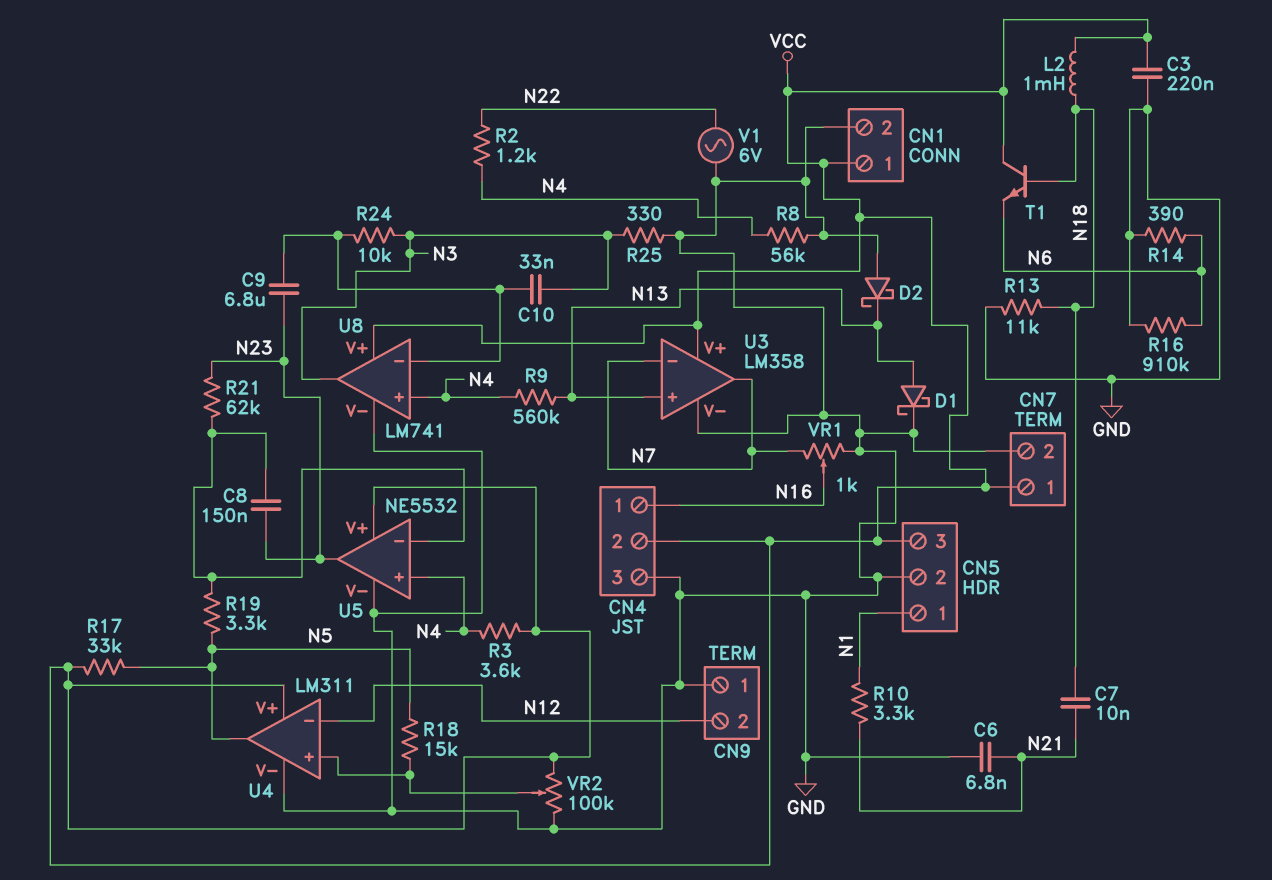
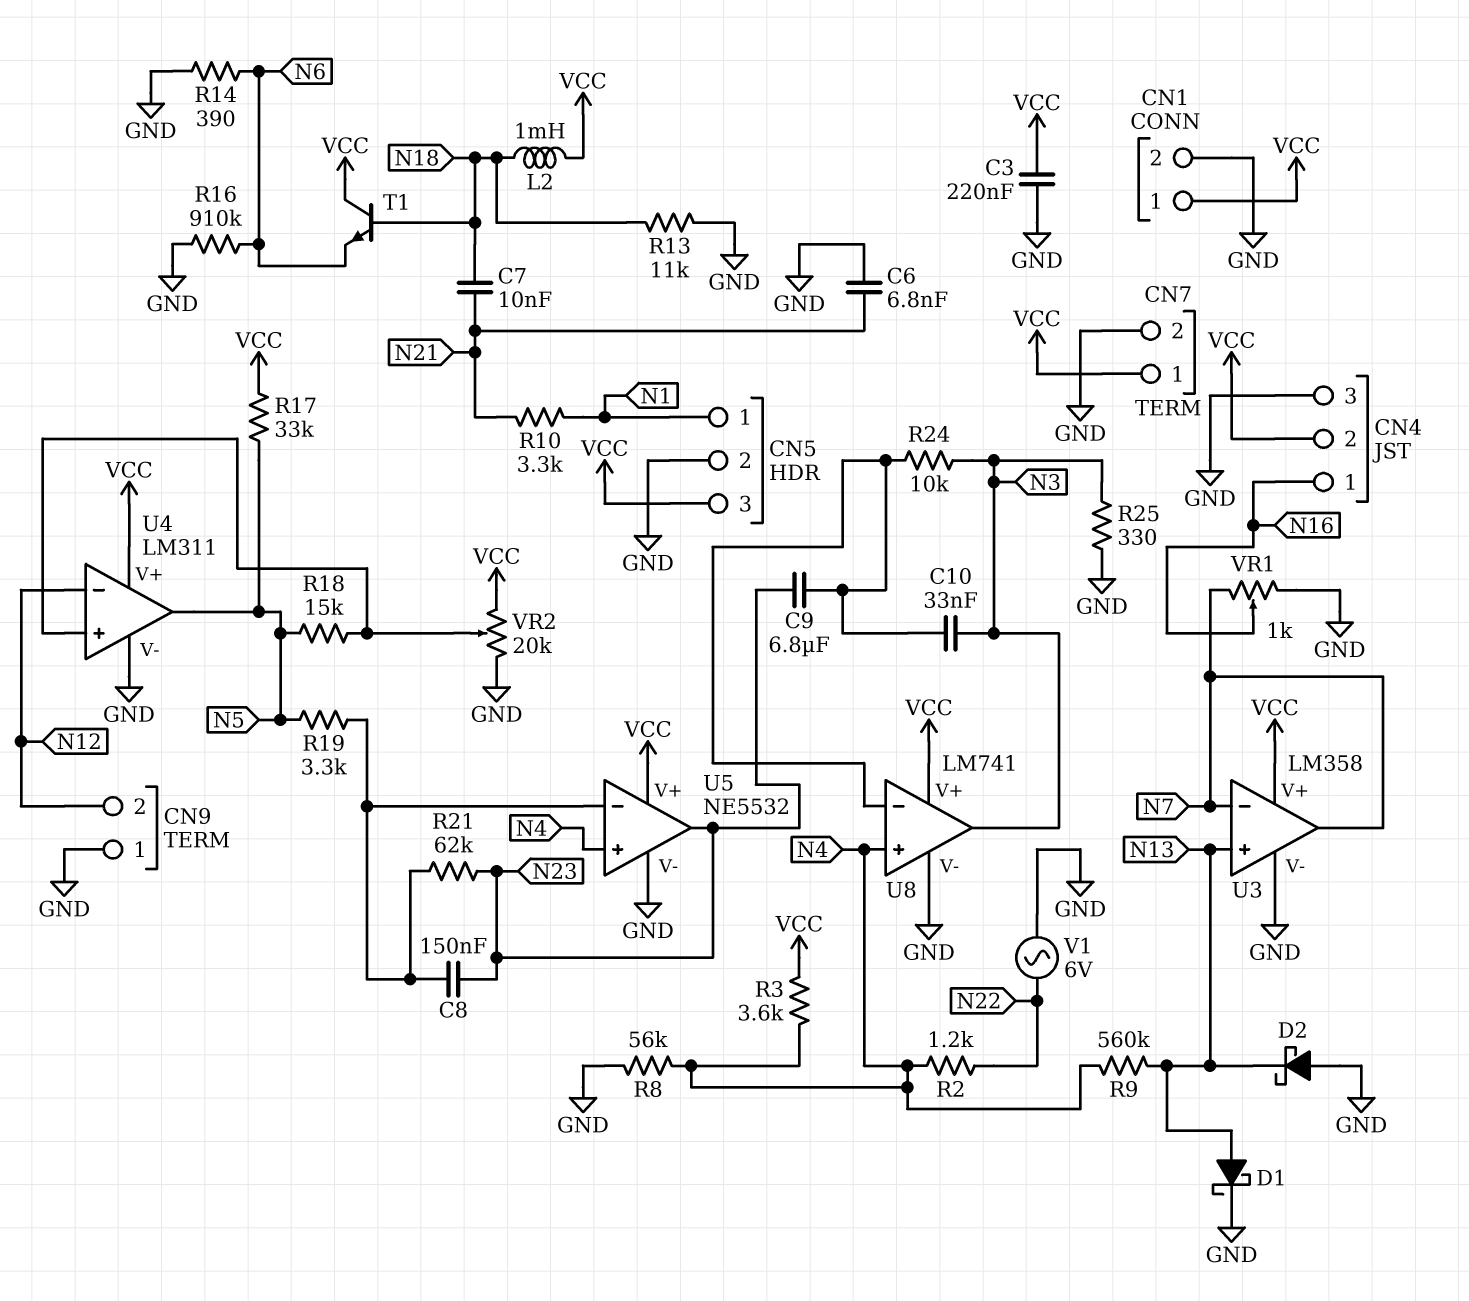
VR2: 100k (GND, VCC, wiper U4/in+) -> 20k (GND, VCC, wiper U4/in+)

